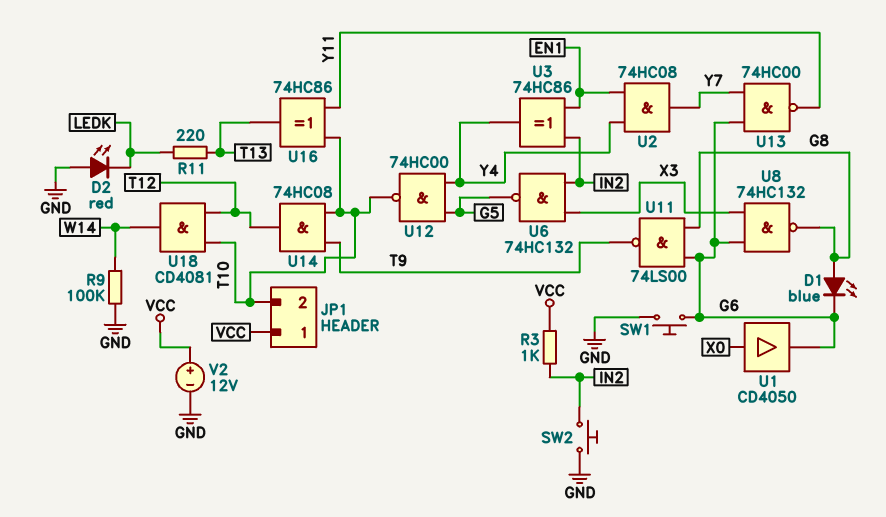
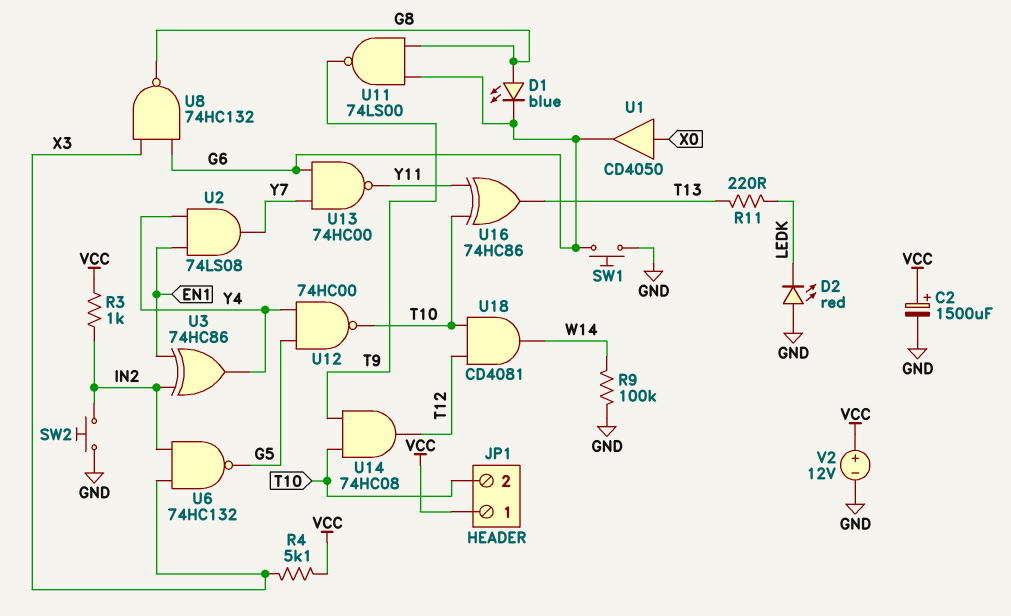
C2: none -> 1500uF (plus VCC, minus GND)
R4: none -> 5.1k (VCC, X3)
U2: AND 74HC08 (in EN1, in Y4, out Y7) -> AND 74LS08 (in EN1, in Y4, out Y7)

